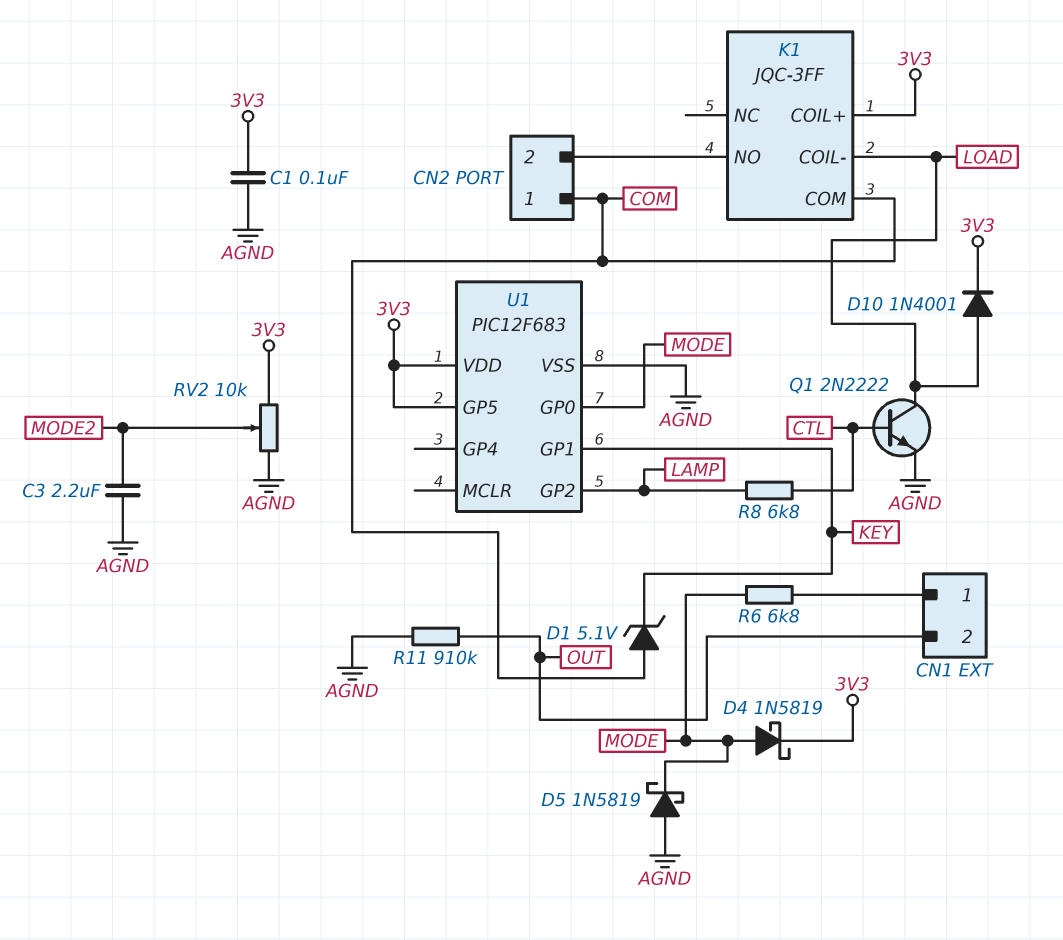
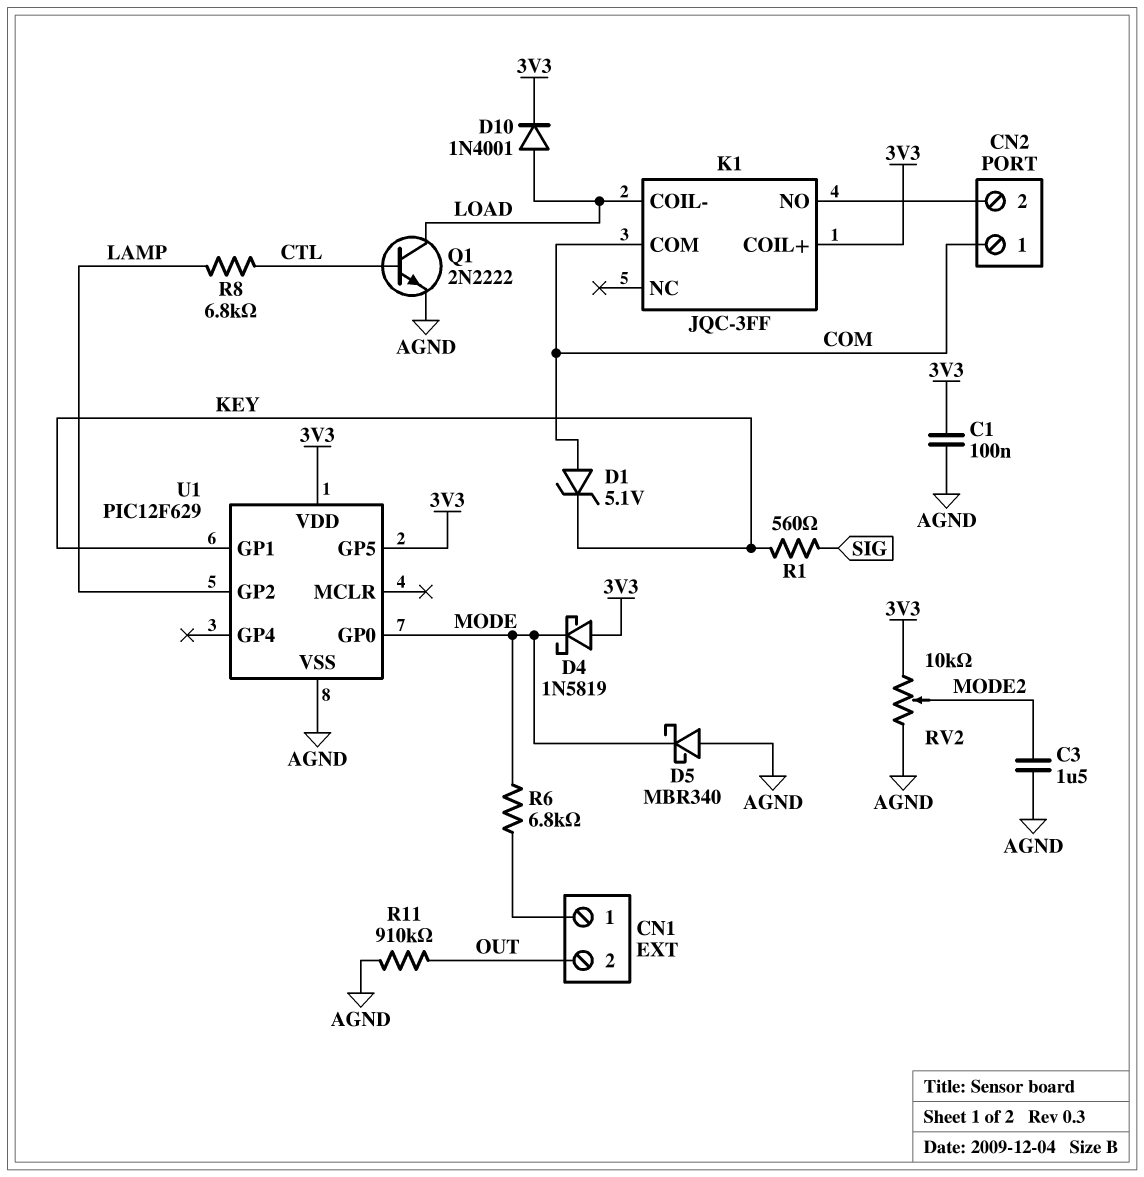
C3: 2.2uF (AGND, MODE2) -> 1.5uF (AGND, MODE2)
D4: schottky 1N5819 (A MODE, K 3V3) -> schottky 1N5819 (A 3V3, K MODE)
D5: schottky 1N5819 (A AGND, K MODE) -> schottky MBR340 (A AGND, K MODE)
R1: none -> 560 (KEY, SIG)
U1: PIC12F683 -> PIC12F629

